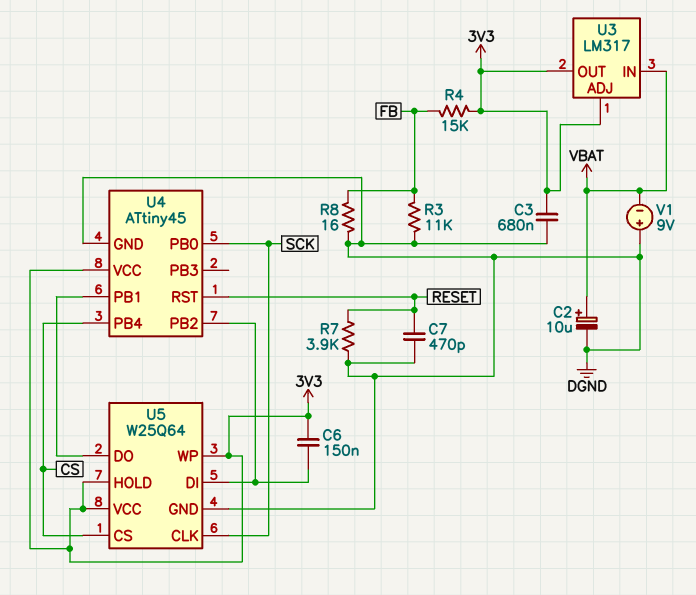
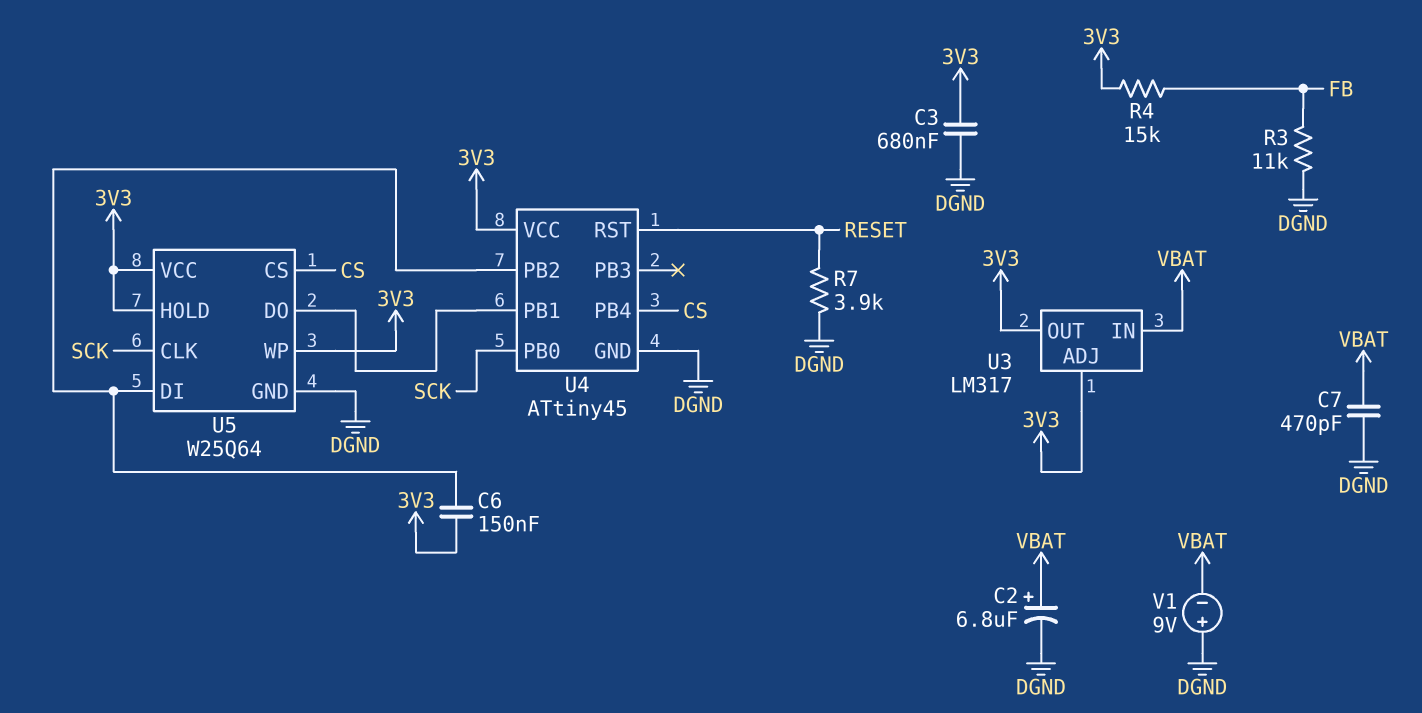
C2: 10uF (plus VBAT, minus DGND) -> 6.8uF (plus VBAT, minus DGND)
C7: 470pF (DGND, RESET) -> 470pF (DGND, VBAT)
R8: 16 (DGND, FB) -> none

